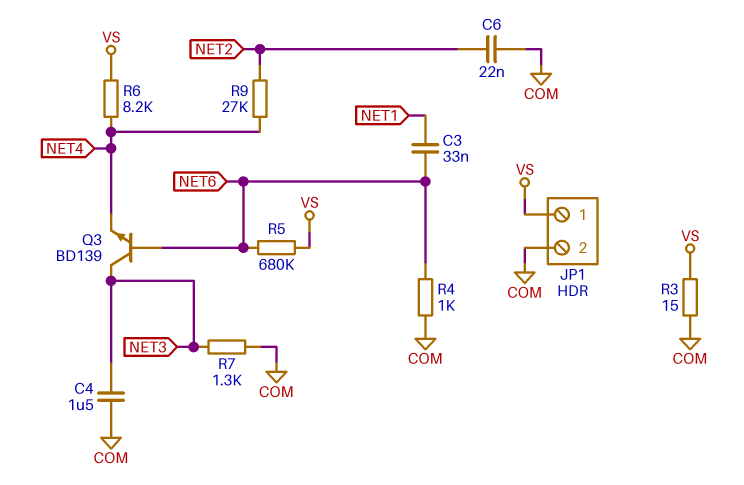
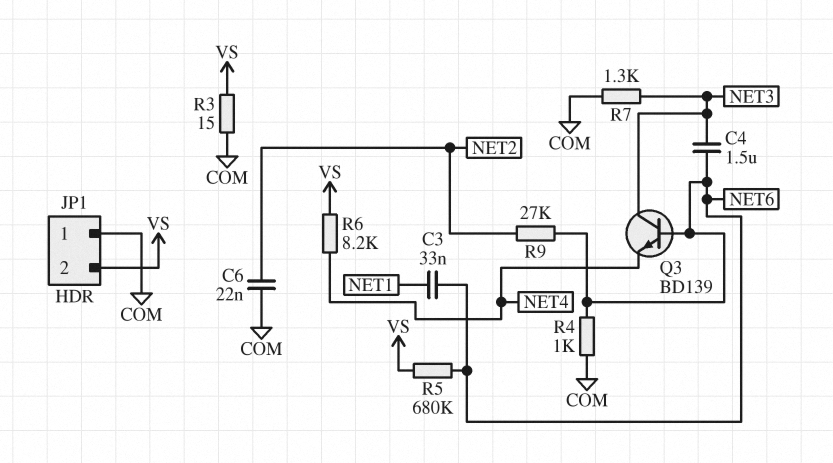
C4: 1.5uF (COM, NET3) -> 1.5uF (NET3, NET6)
JP1 pin 1: VS -> COM
JP1 pin 2: COM -> VS
R9: 27k (NET2, NET4) -> 27k (NET2, NET6)

